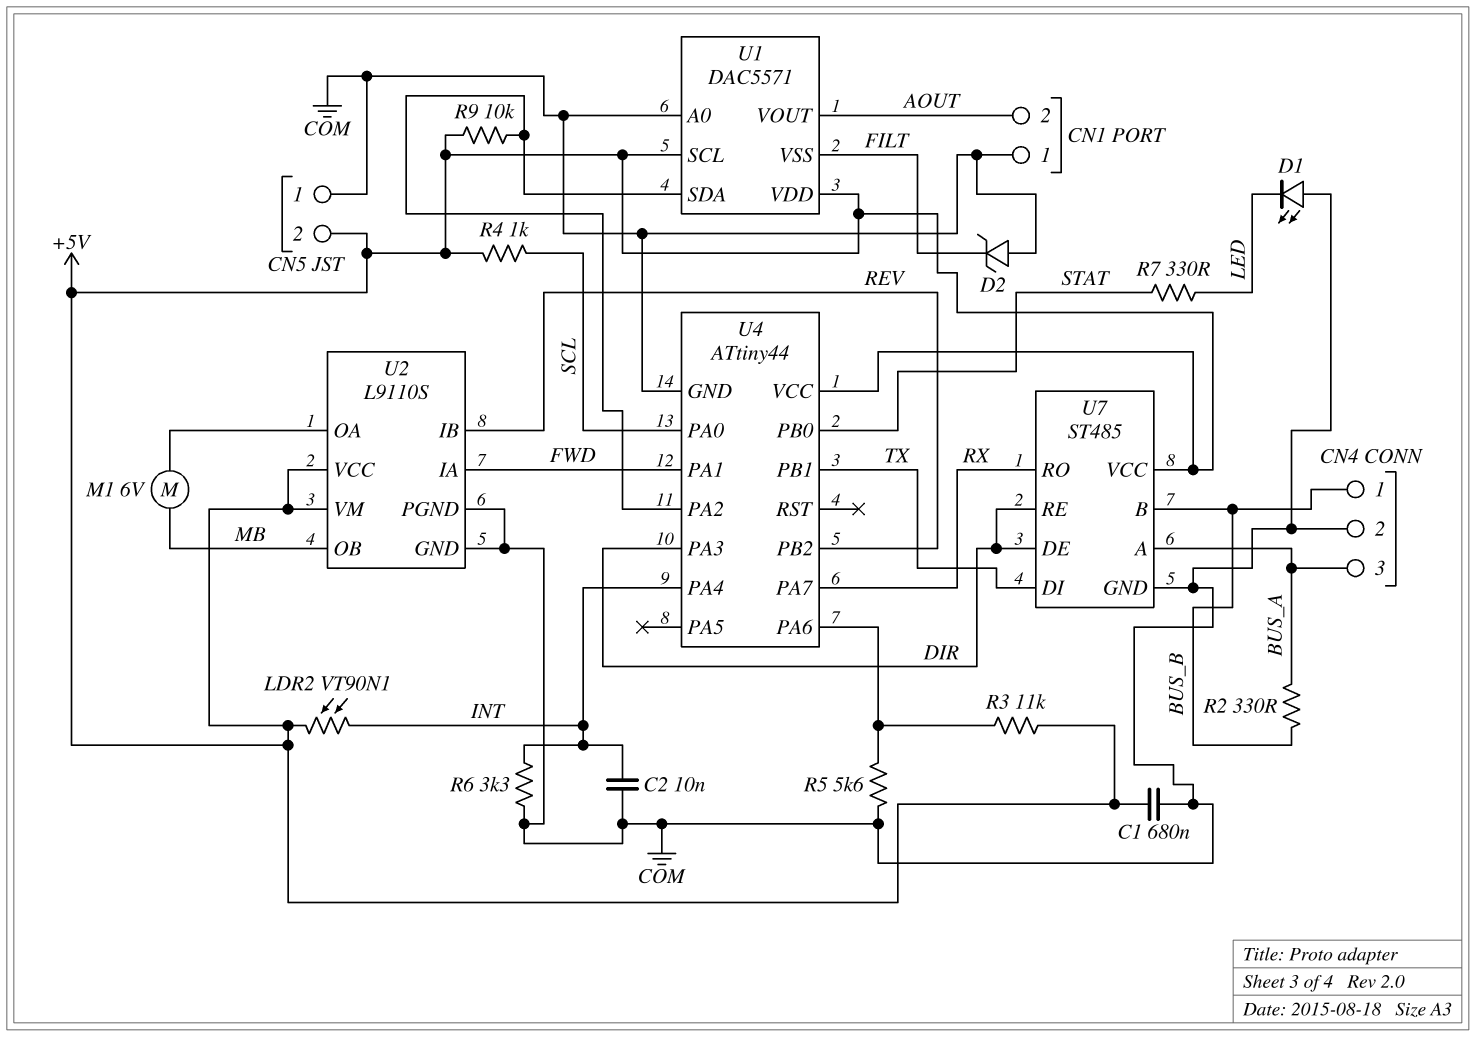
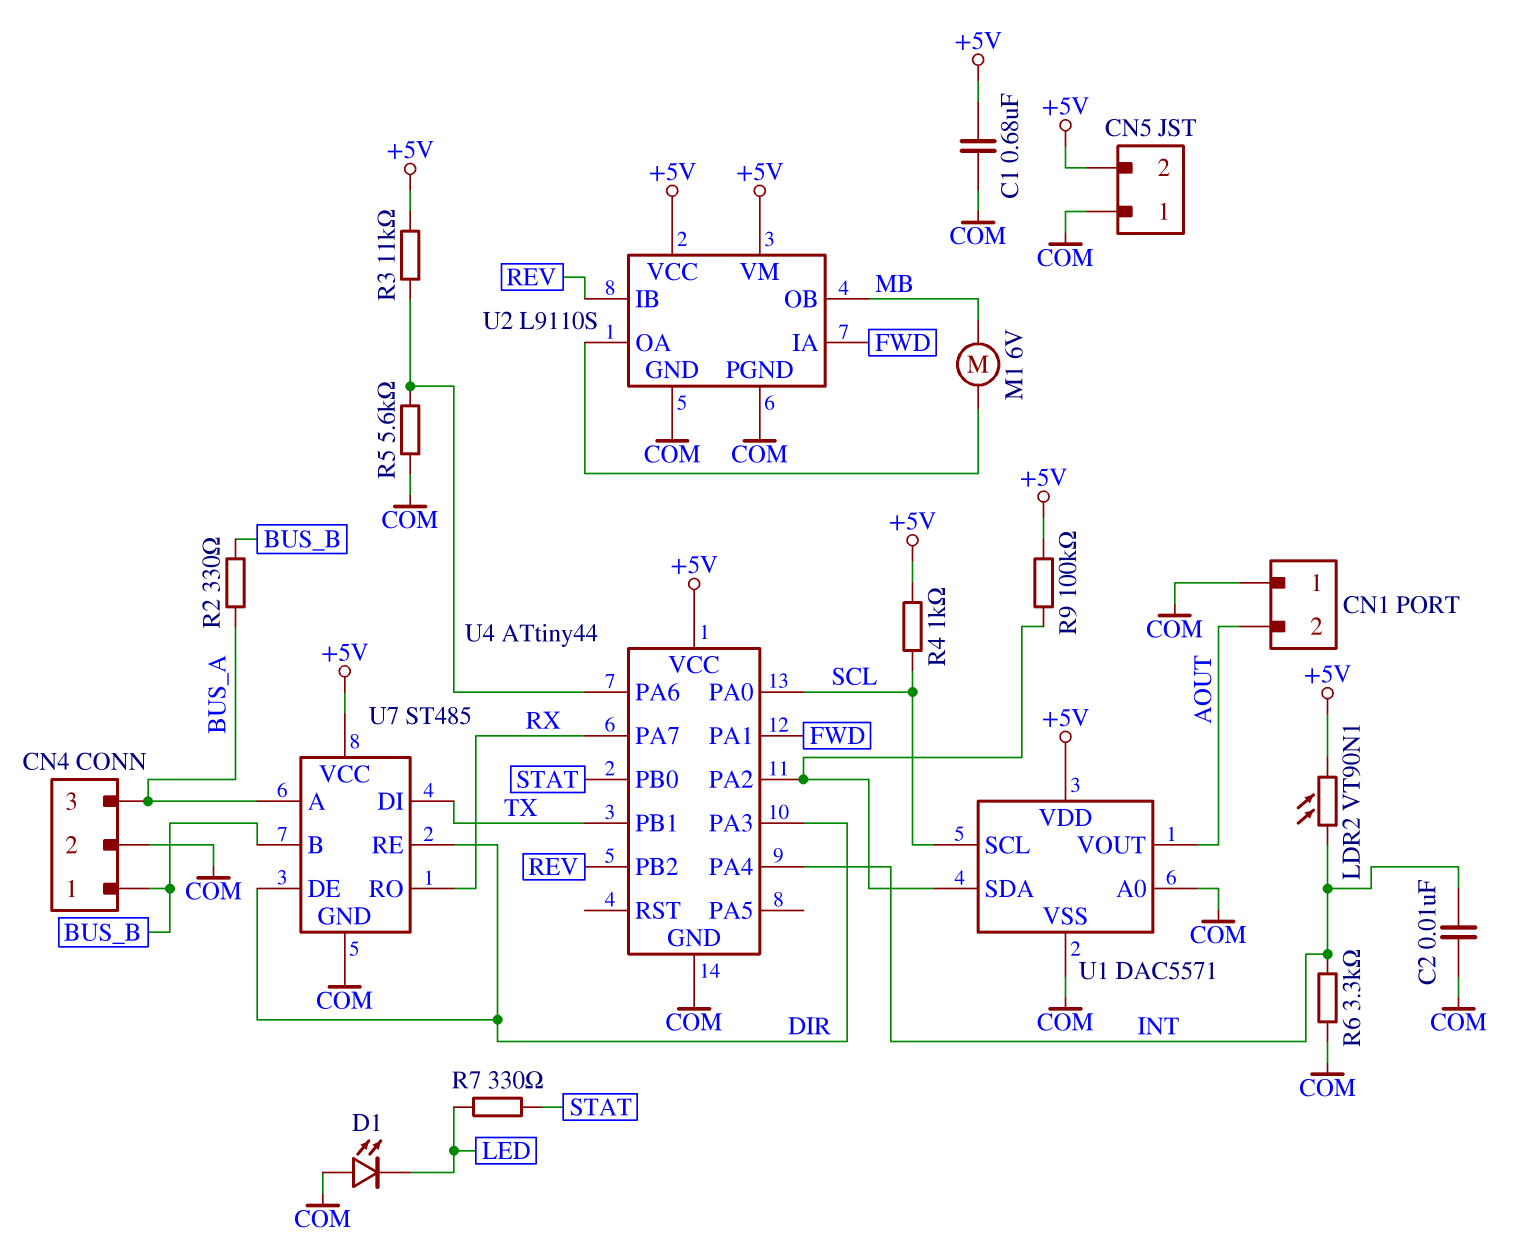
D2: zener (A COM, K FILT) -> none
R9: 10k (+5V, U1/SDA) -> 100k (+5V, U1/SDA)
U1 pin SCL: +5V -> SCL
U1 pin VSS: FILT -> COM

